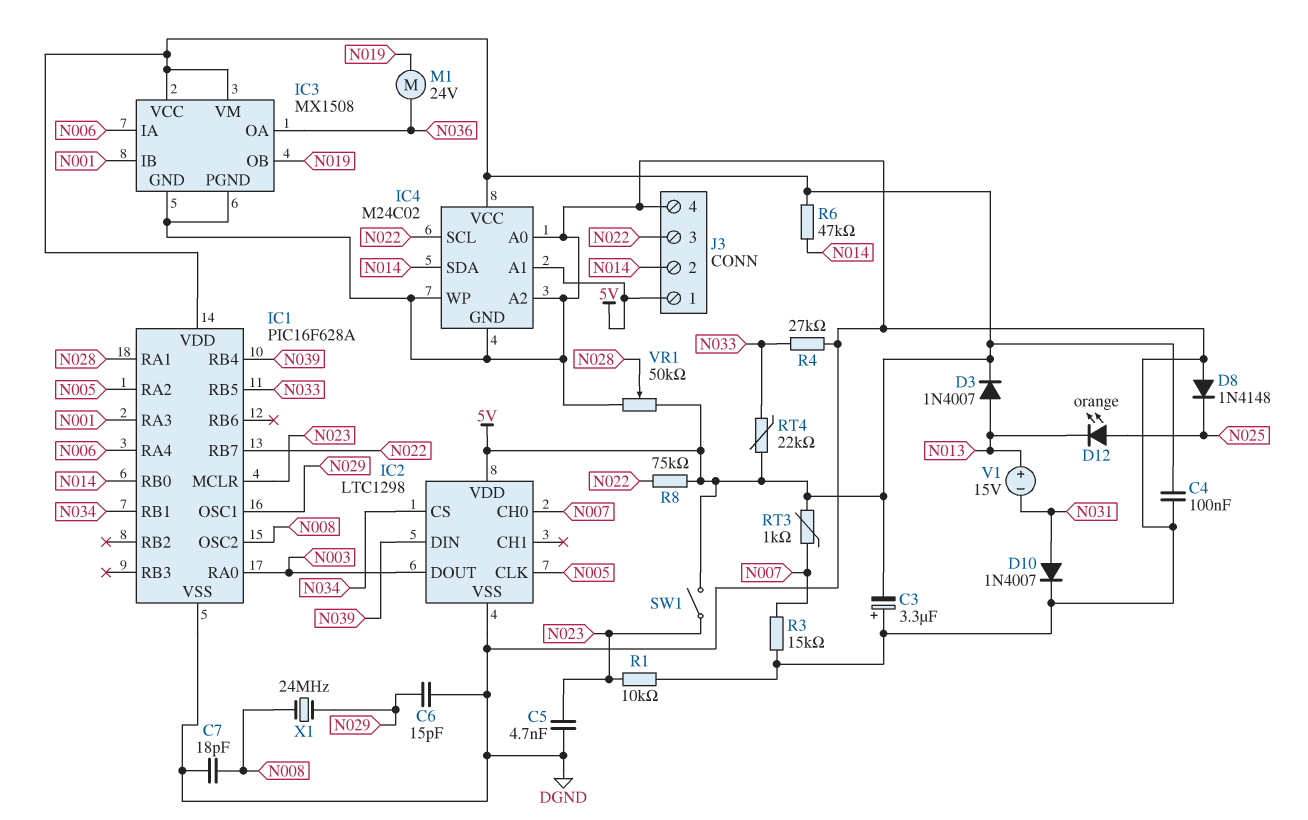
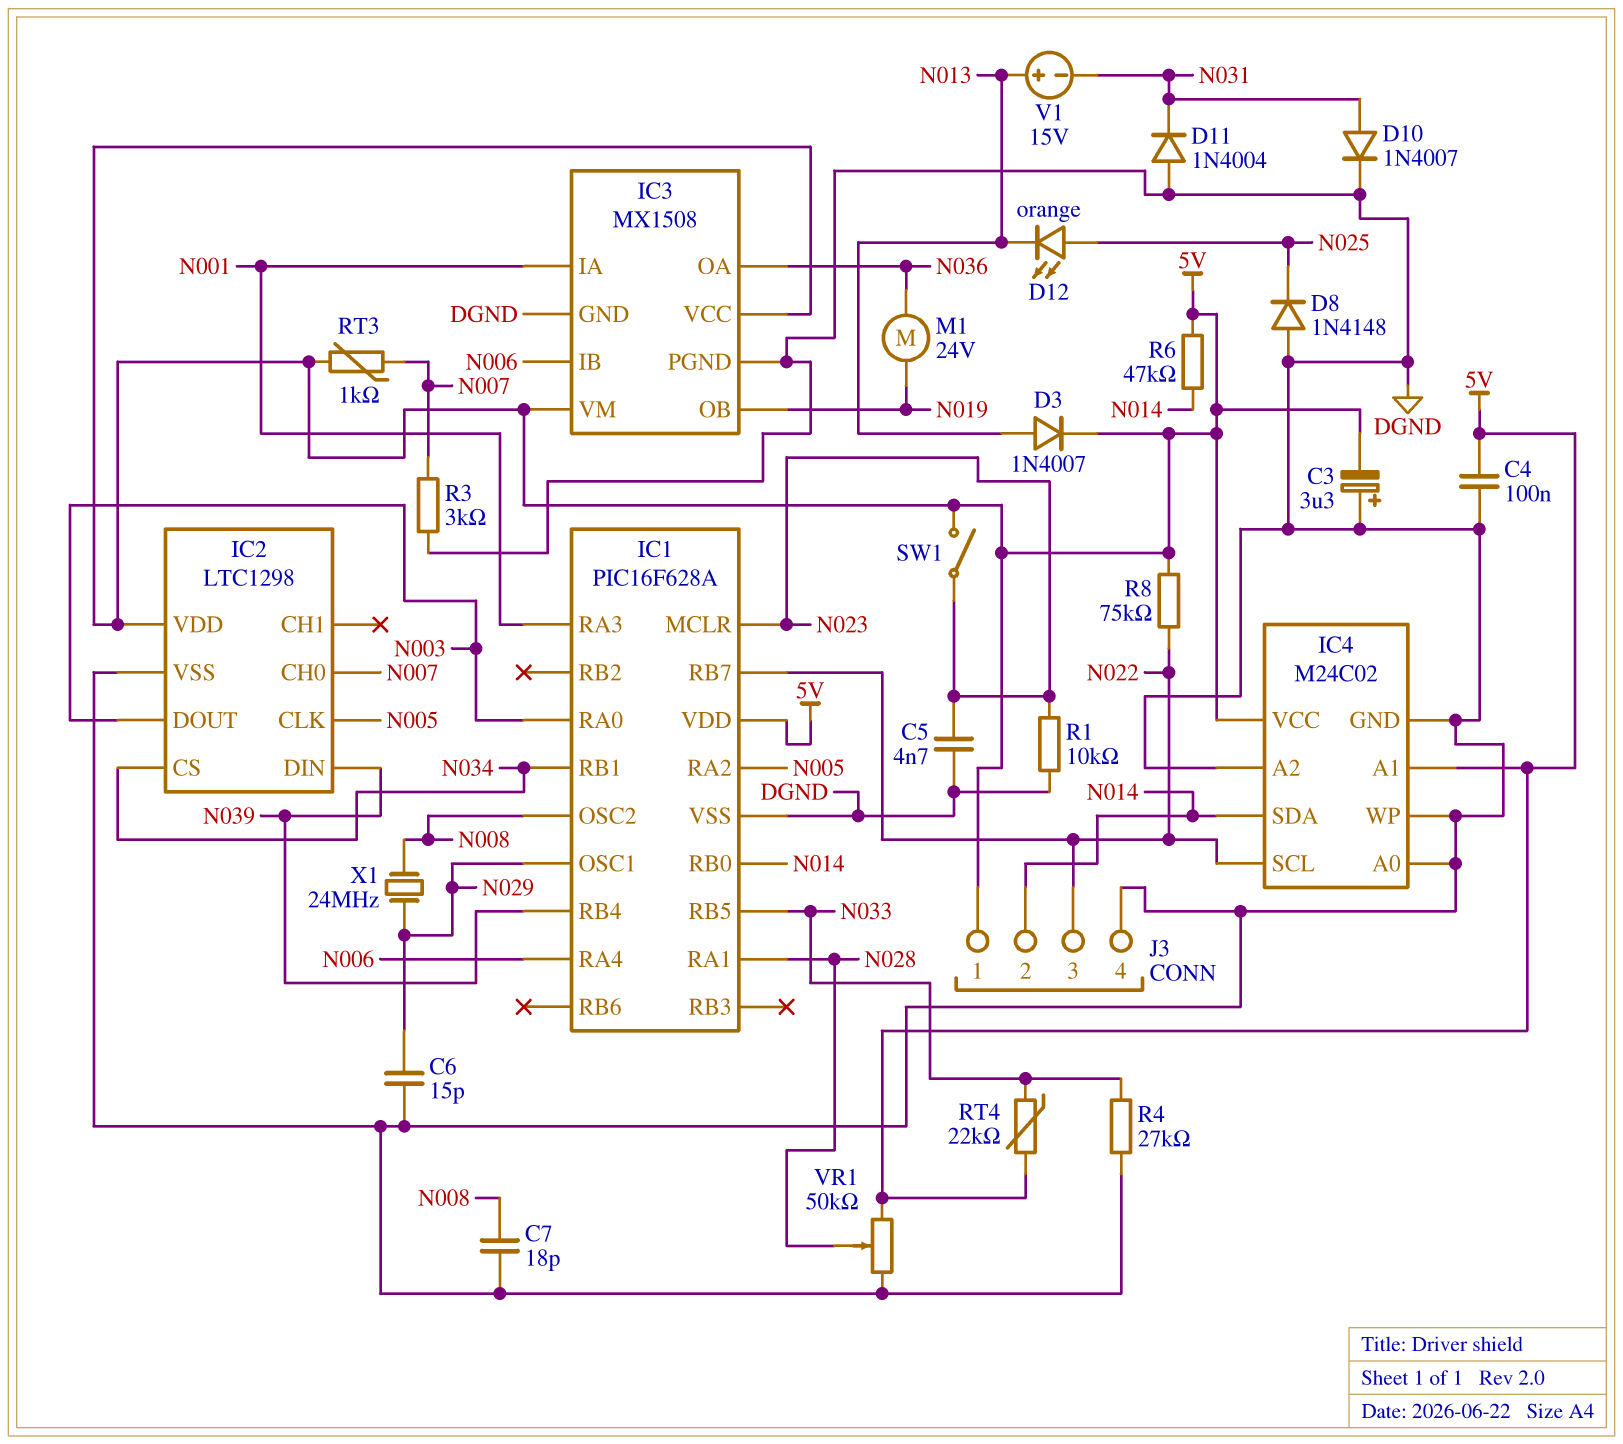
D11: none -> diode 1N4004 (A DGND, K N031)
IC3 pin IA: N006 -> N001
IC3 pin IB: N001 -> N006
R3: 15k (DGND, N007) -> 3k (DGND, N007)

